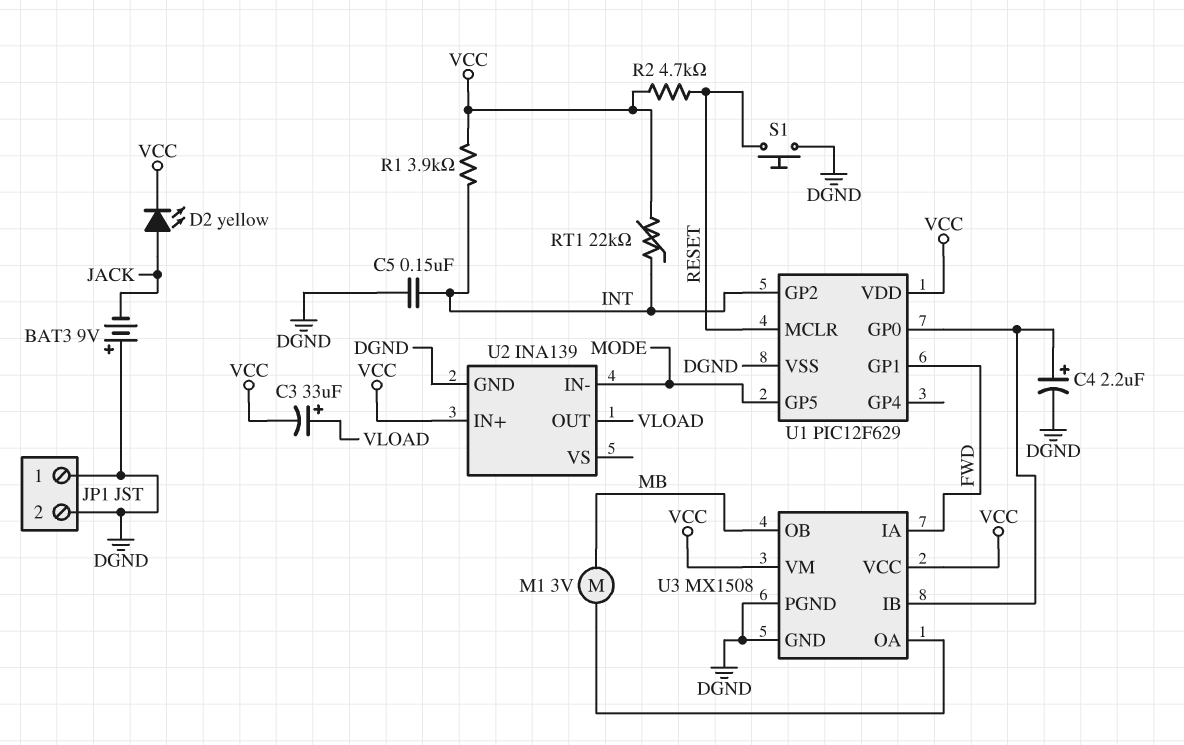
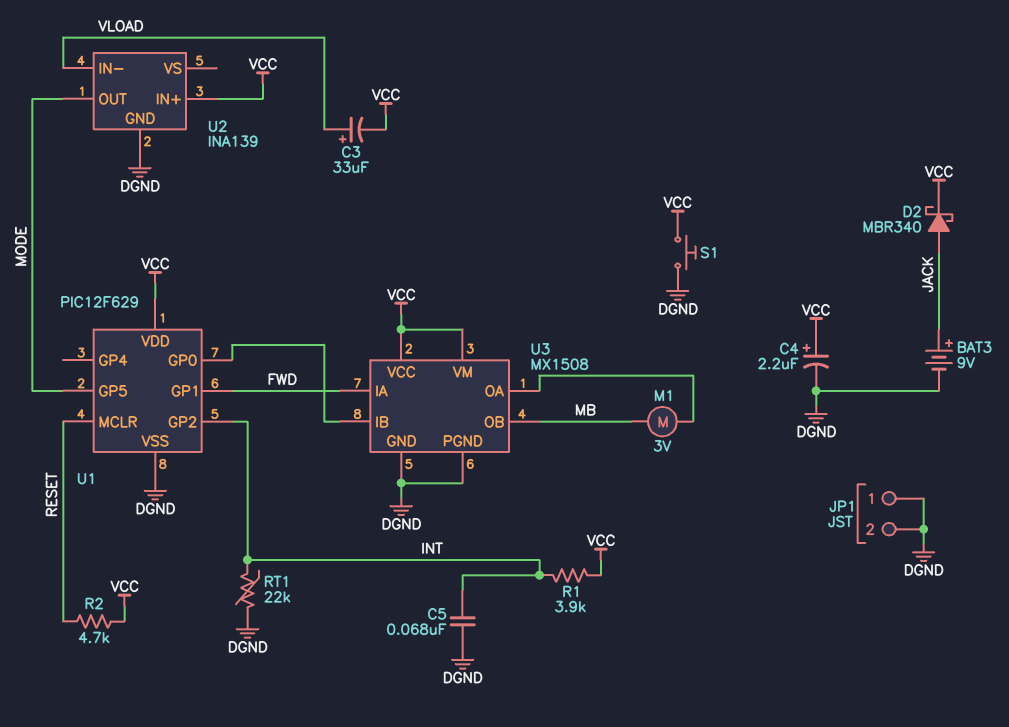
BAT3: 9V (plus DGND, minus JACK) -> 9V (plus JACK, minus DGND)
C4: 2.2uF (plus U1/GP0, minus DGND) -> 2.2uF (plus VCC, minus DGND)
C5: 150nF (DGND, INT) -> 68nF (DGND, INT)
D2: LED yellow (A JACK, K VCC) -> schottky MBR340 (A JACK, K VCC)
RT1: 22k (INT, VCC) -> 22k (DGND, INT)
S1: button (DGND, RESET) -> button (DGND, VCC)
U2 pin IN-: MODE -> VLOAD
U2 pin OUT: VLOAD -> MODE

